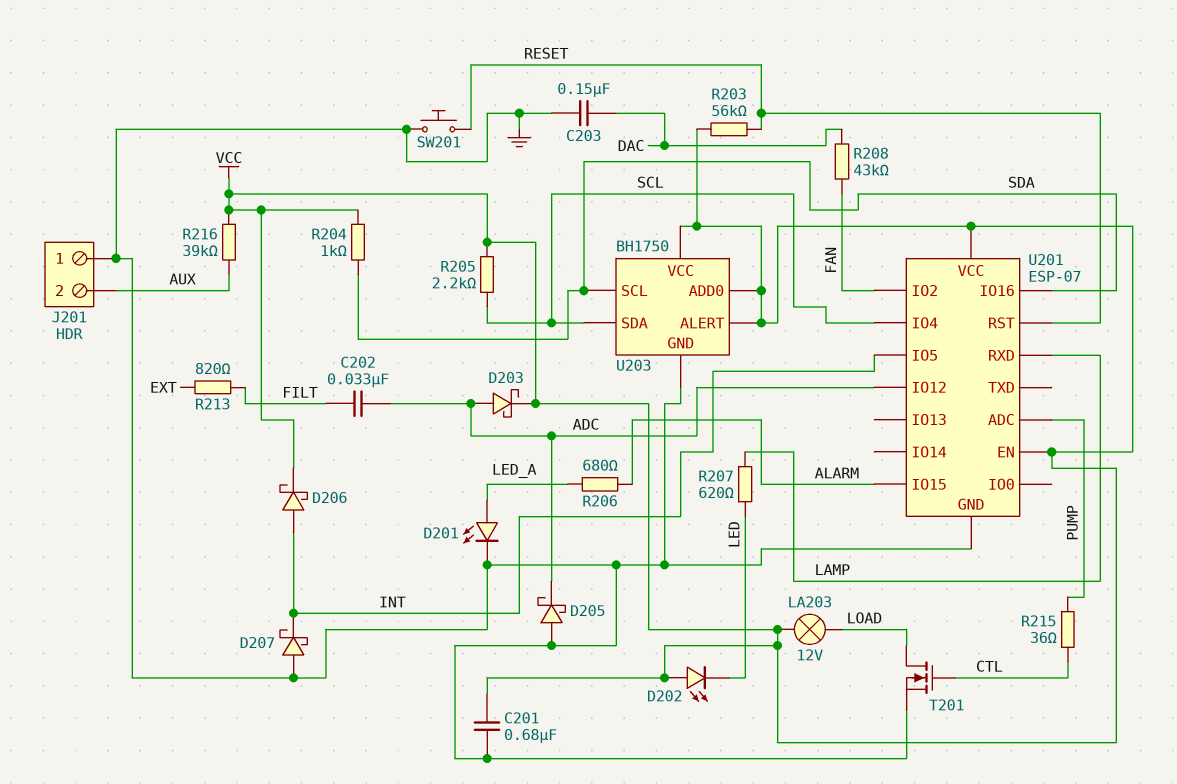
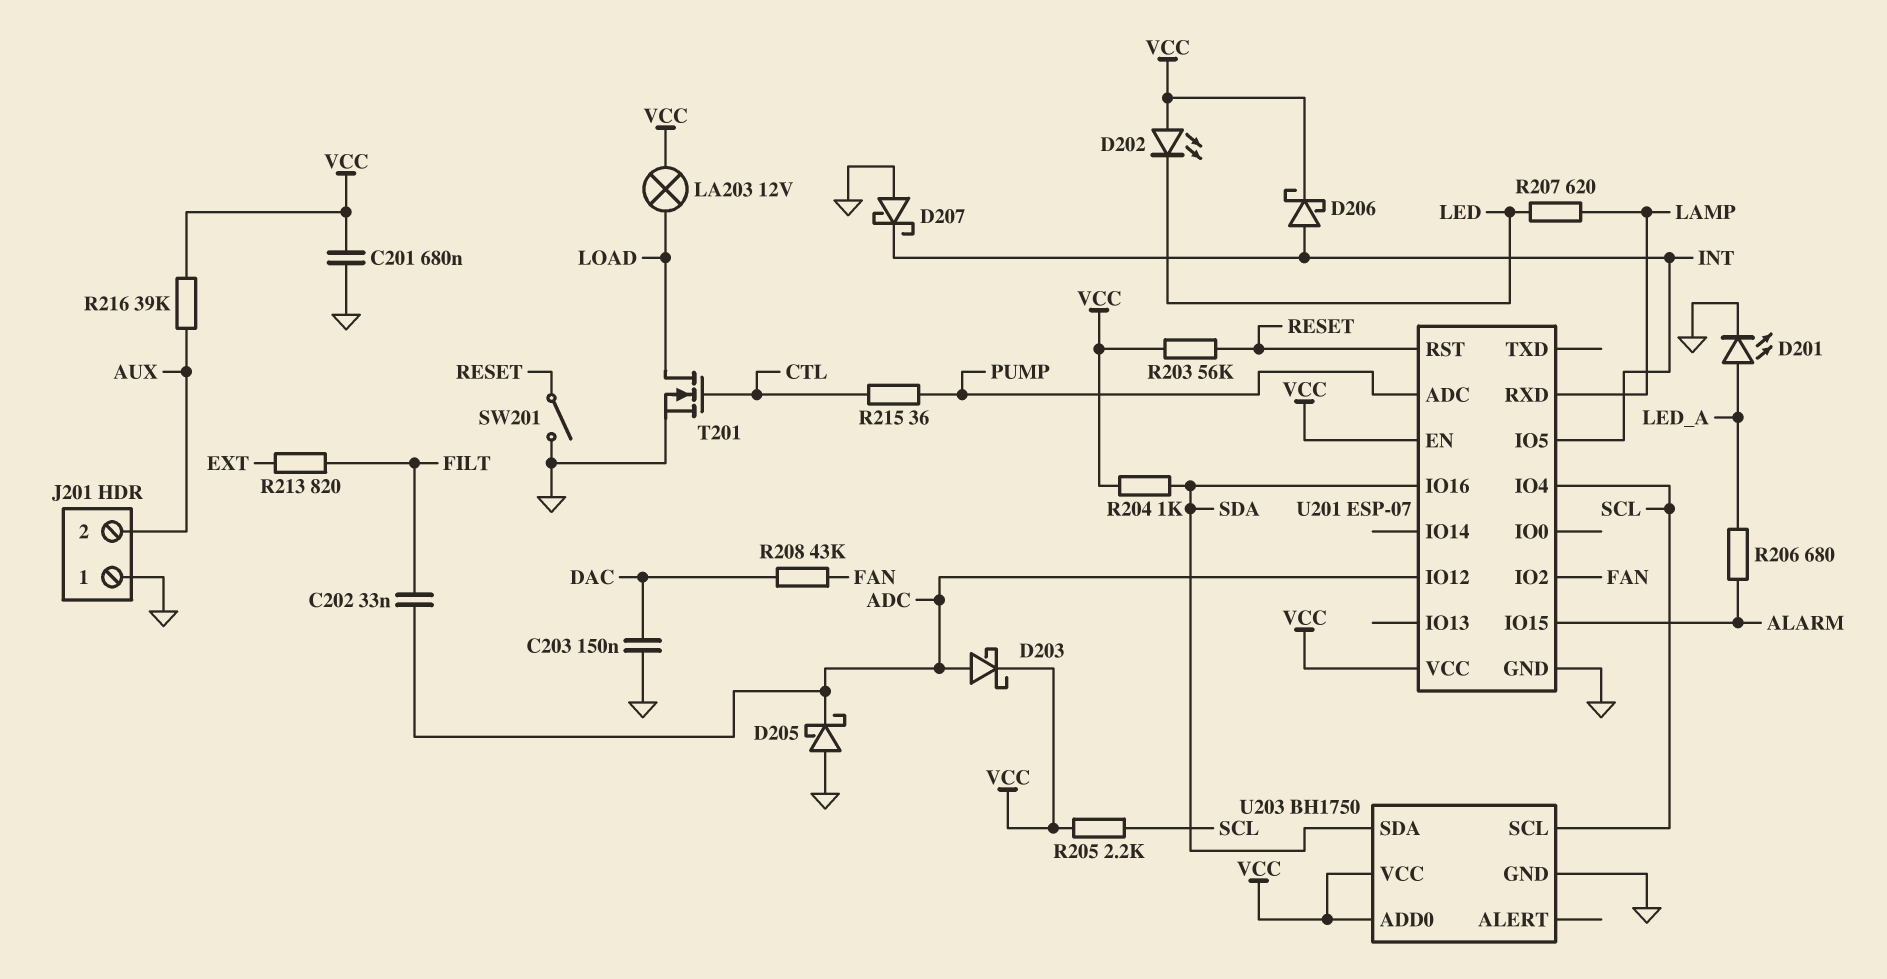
SW201: button (GND, RESET) -> switch (GND, RESET)
U203 pin ALERT: VCC -> none
U203 pin SCL: SDA -> SCL
U203 pin SDA: SCL -> SDA

